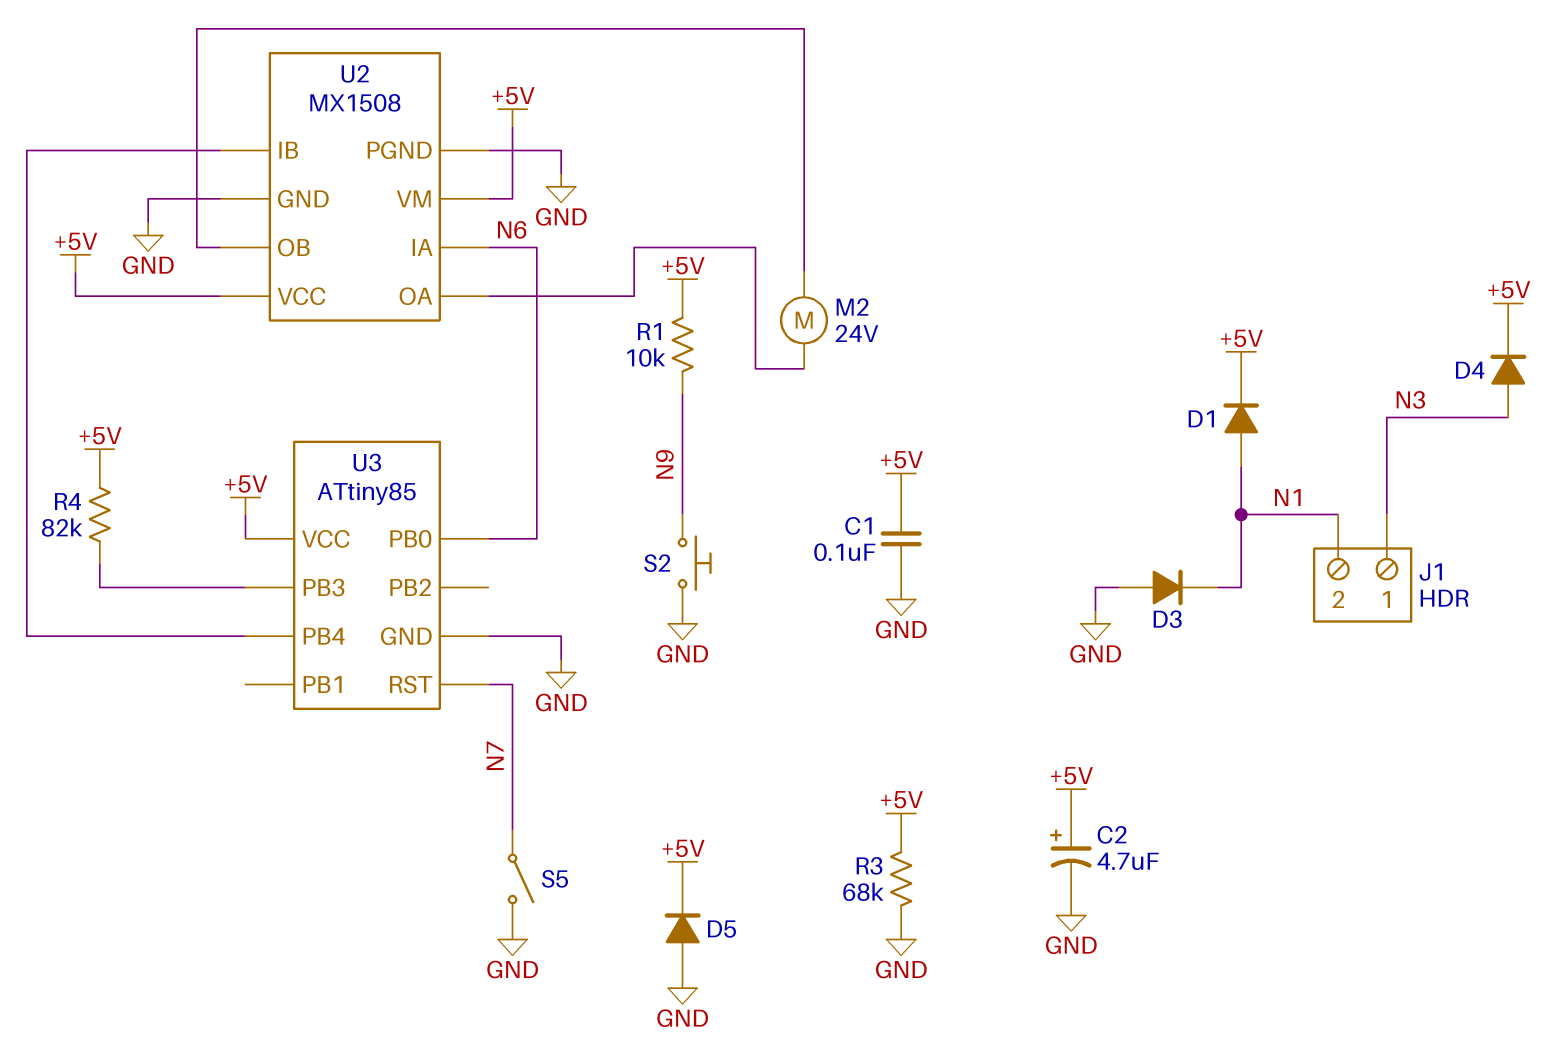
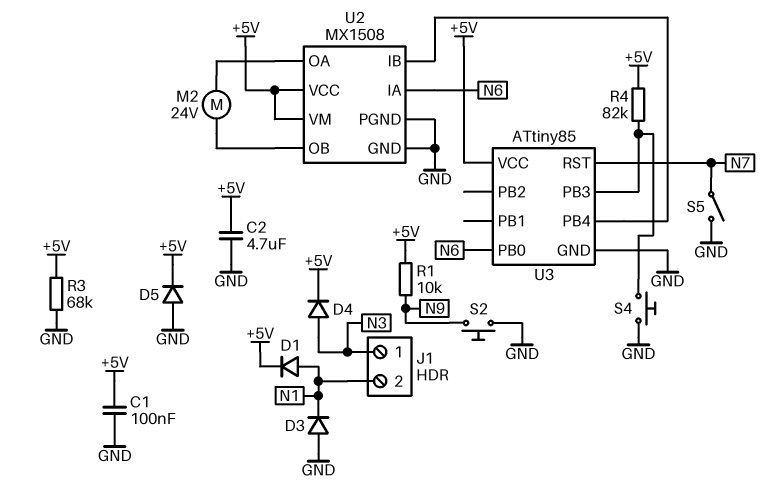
C2: 4.7uF (plus +5V, minus GND) -> 4.7uF (+5V, GND)
S4: none -> button (GND, U3/PB3)

